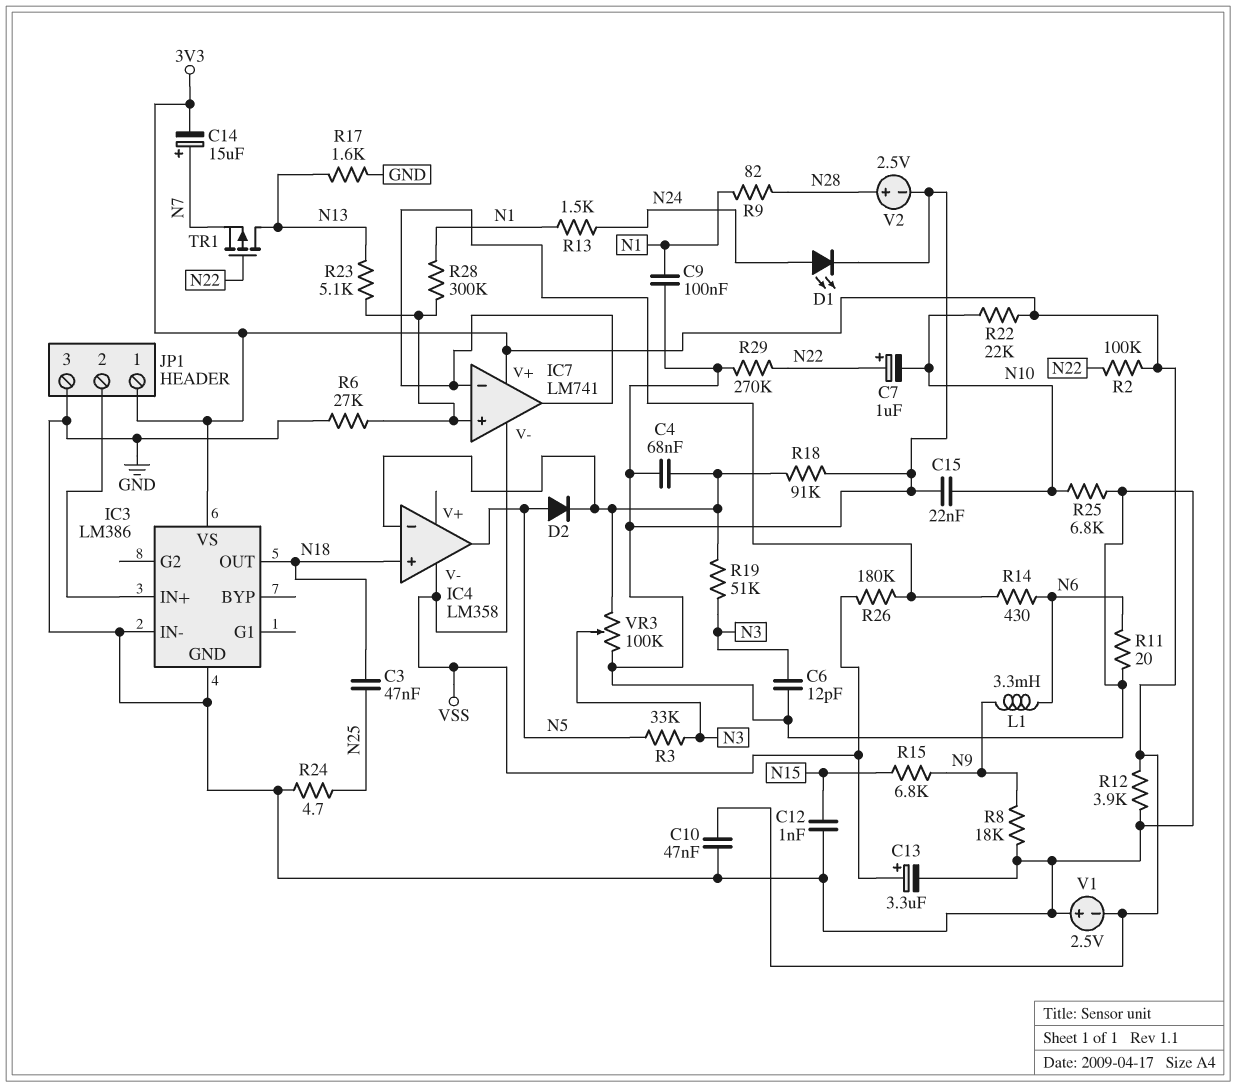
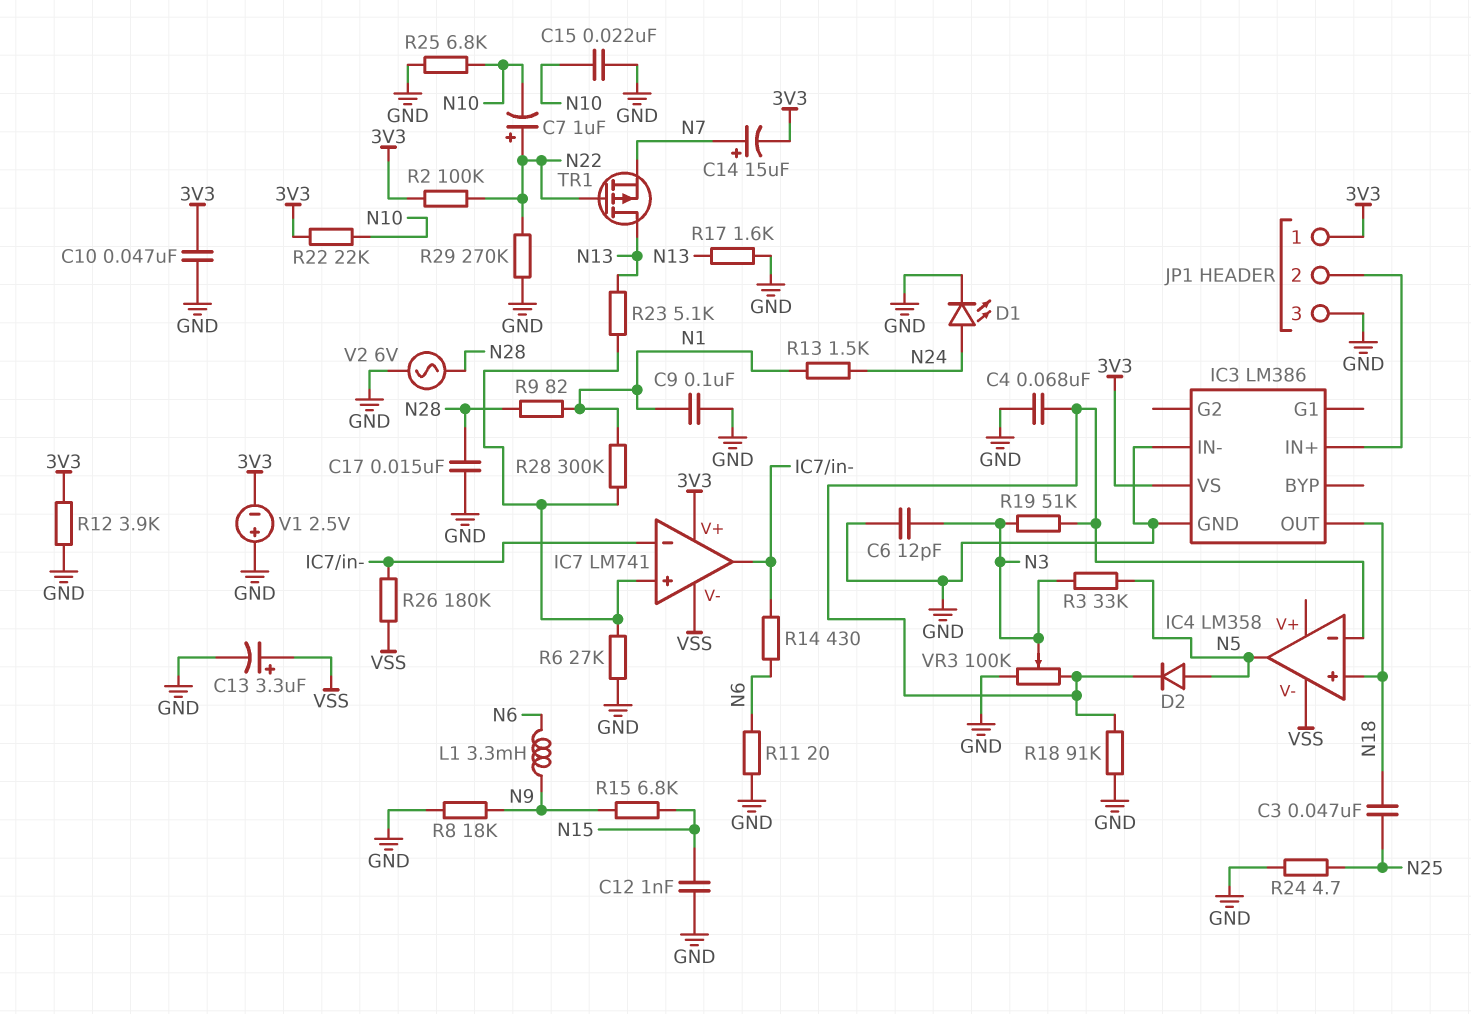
C17: none -> 15nF (GND, N28)
V2: 2.5V (plus N28, minus GND) -> AC 6V (GND, N28)

